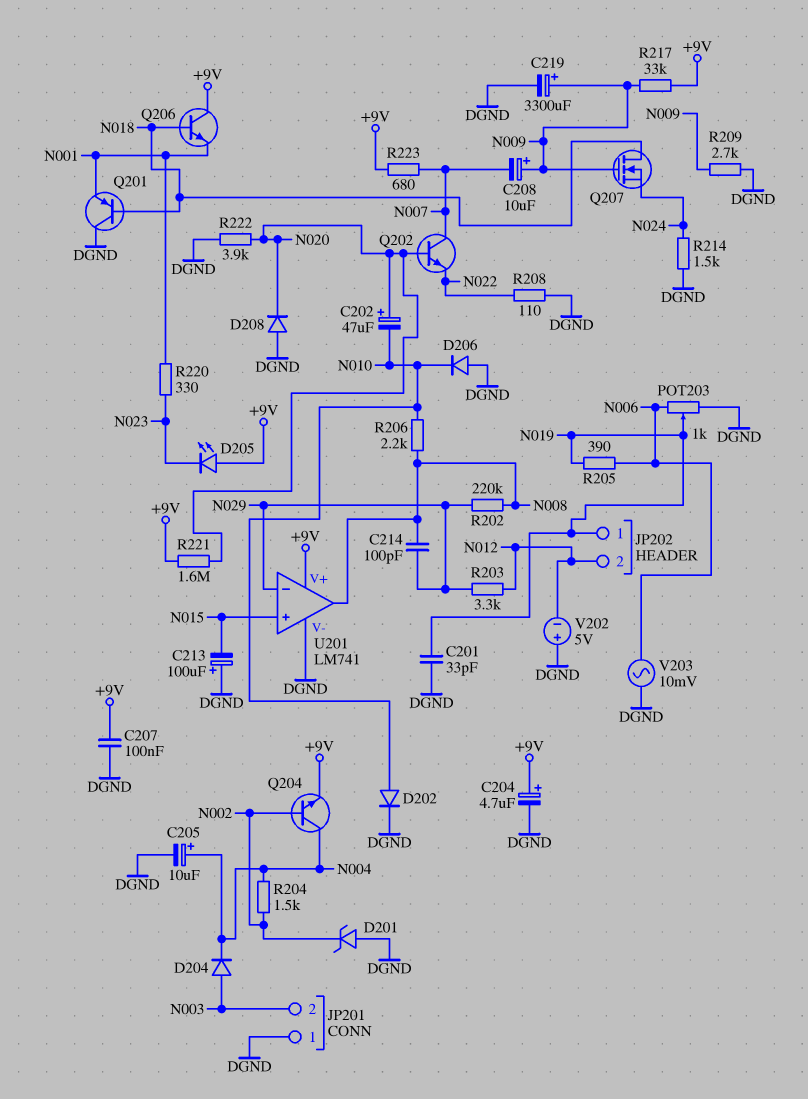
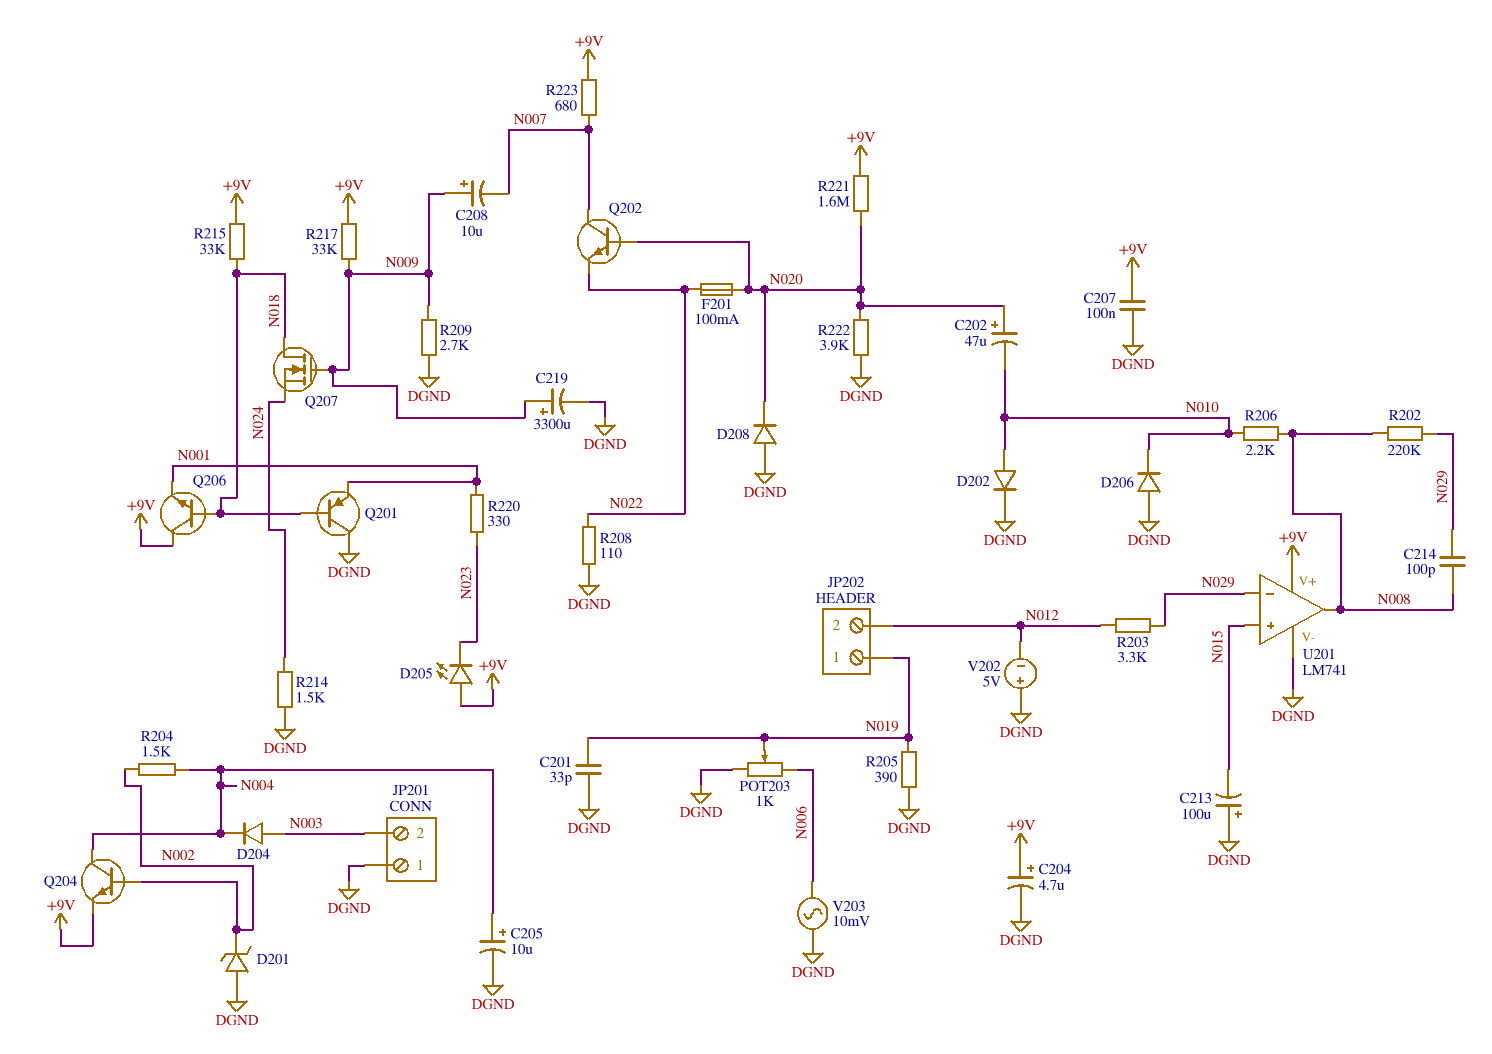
F201: none -> 100mA (N020, N022)
R205: 390 (N006, N019) -> 390 (DGND, N019)
R215: none -> 33k (+9V, N018)

